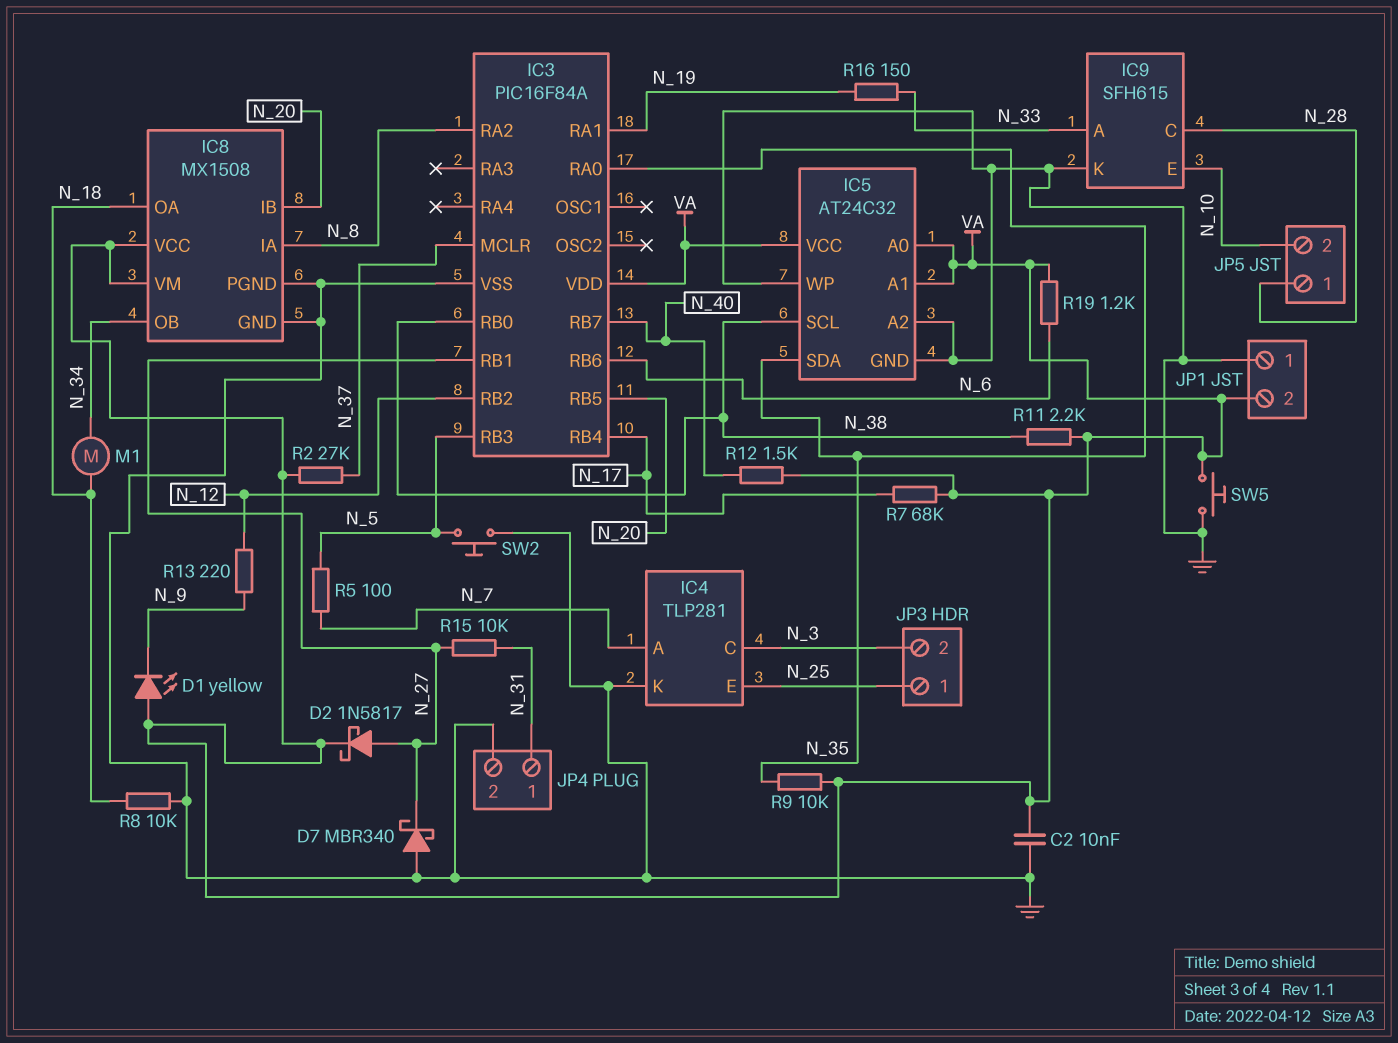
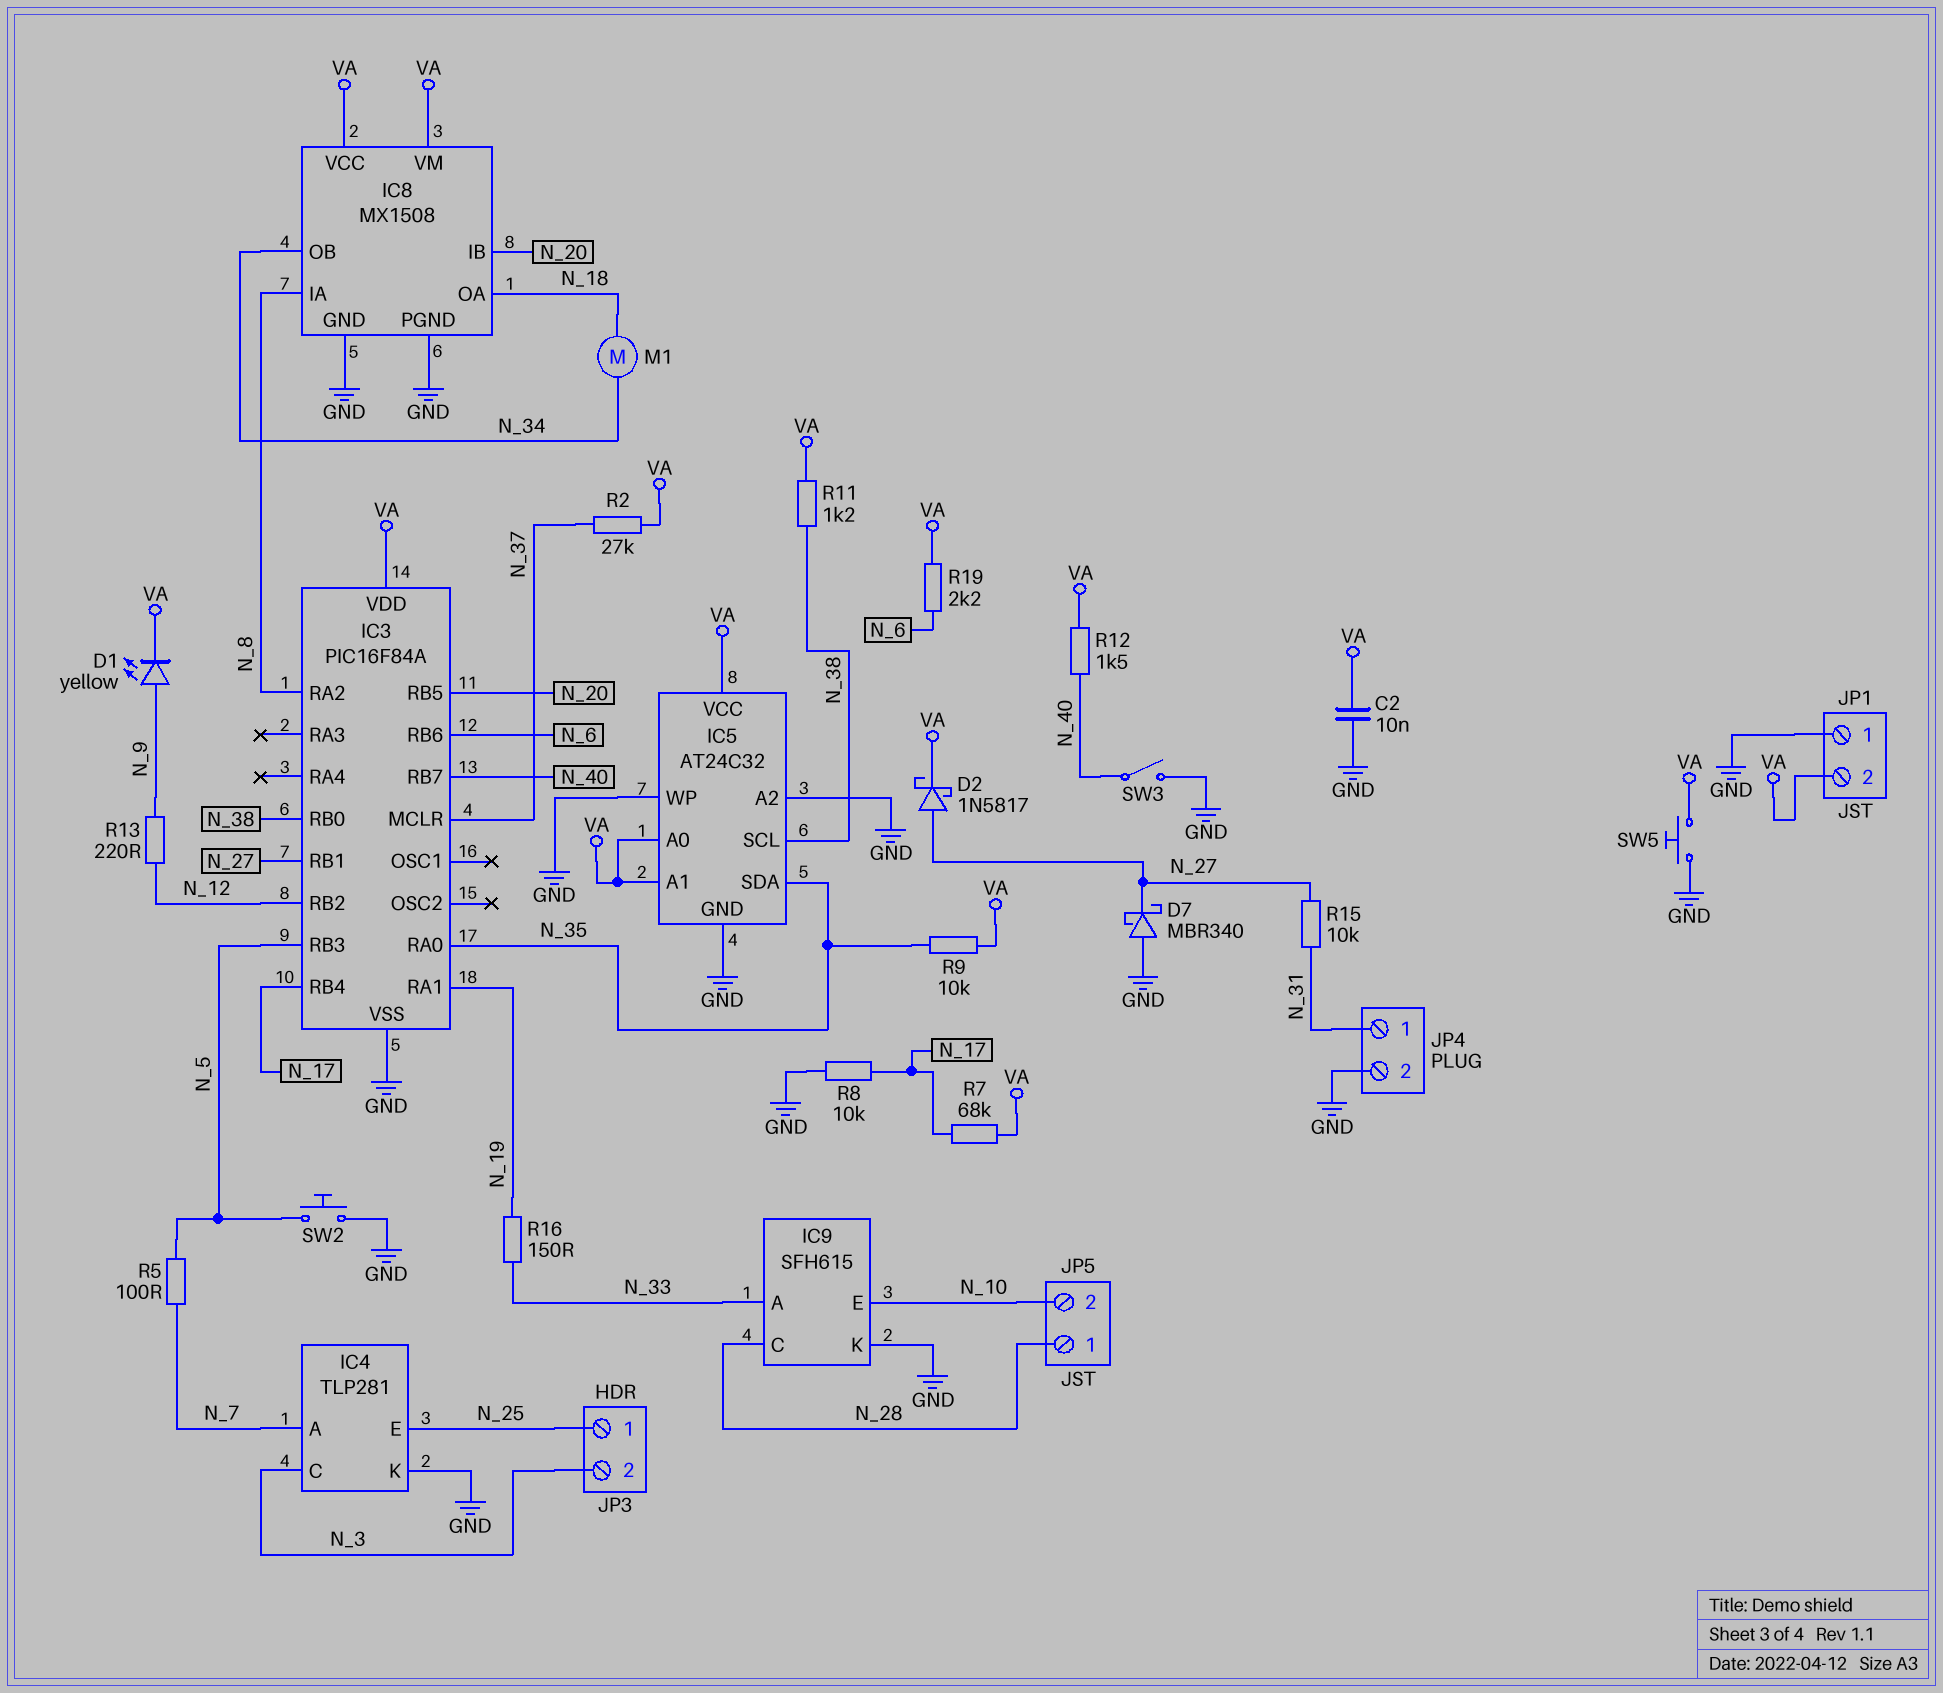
D1: LED yellow (A VA, K N_9) -> LED yellow (A N_9, K VA)
R8: 10k (GND, N_18) -> 10k (GND, N_17)
R11: 2.2k (N_38, VA) -> 1.2k (N_38, VA)
R19: 1.2k (N_6, VA) -> 2.2k (N_6, VA)
SW3: none -> switch (GND, N_40)

